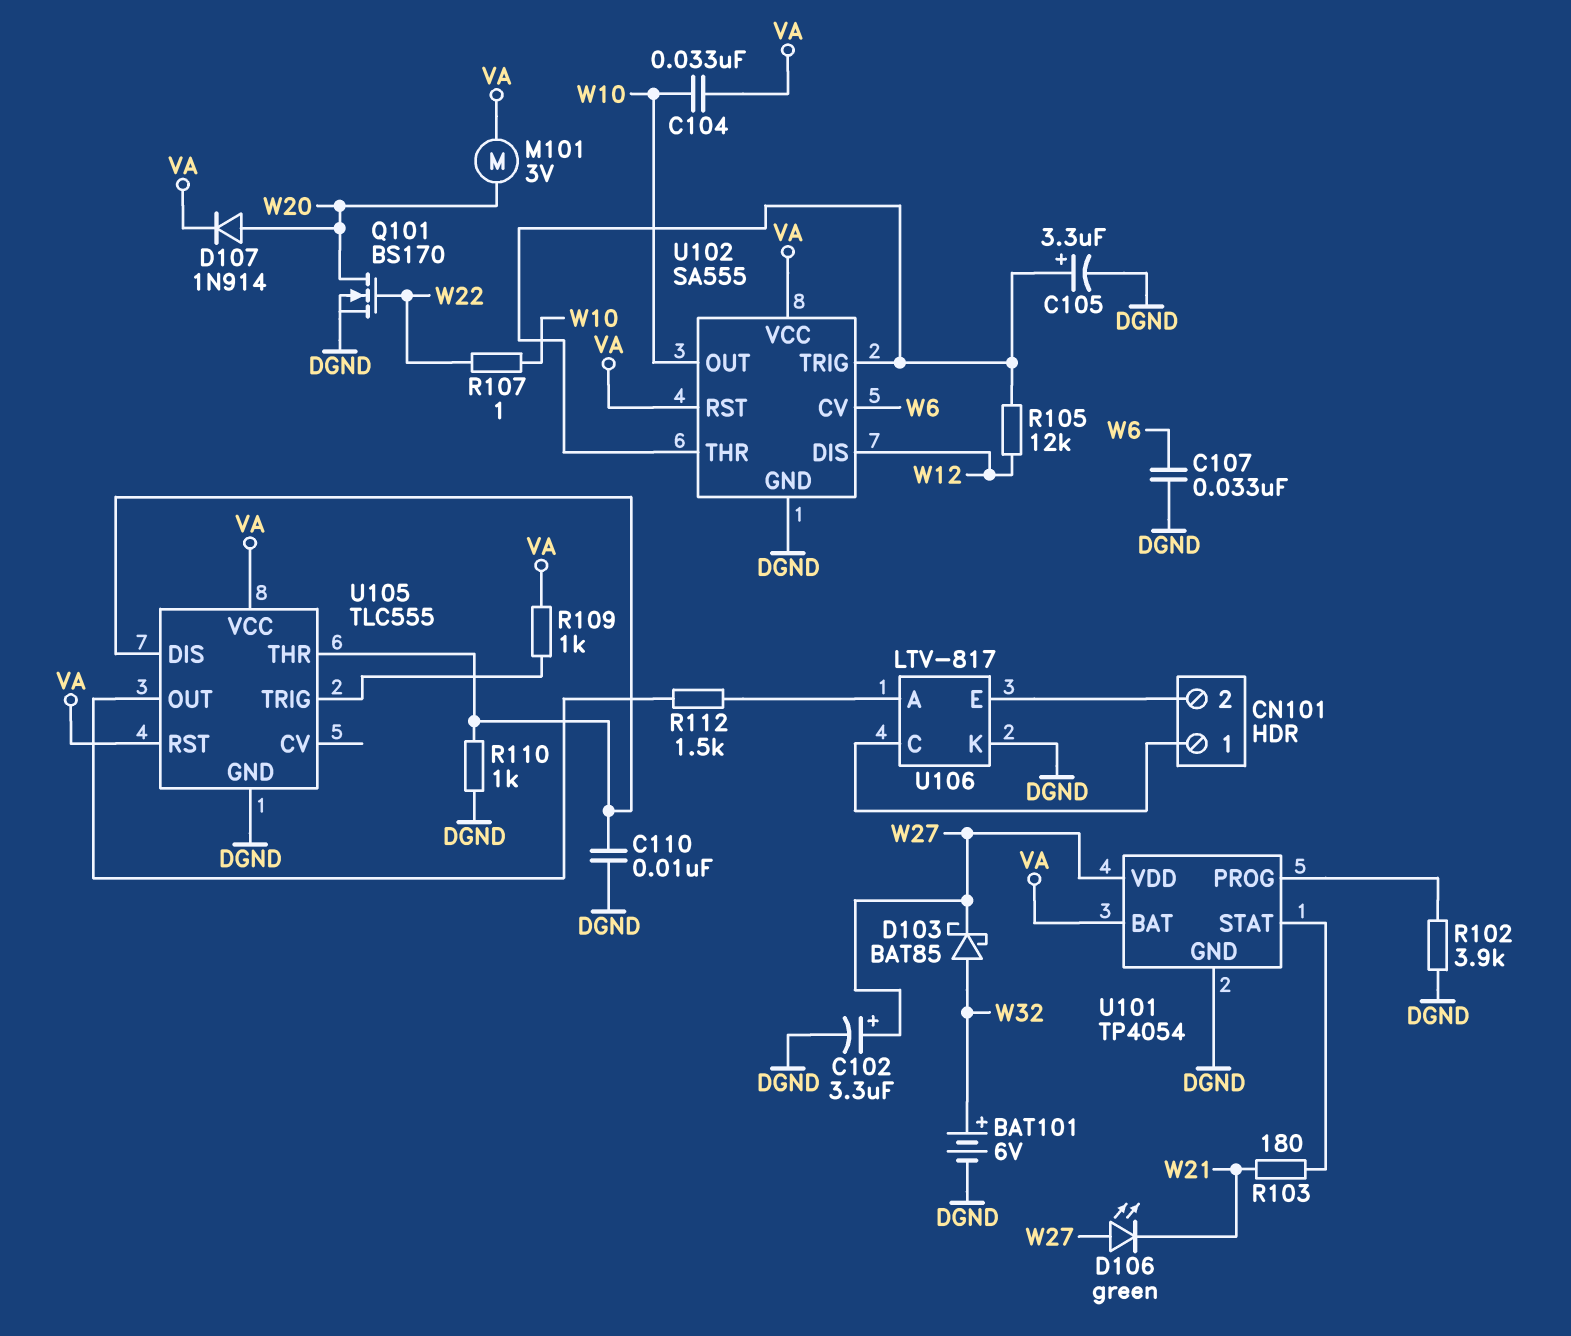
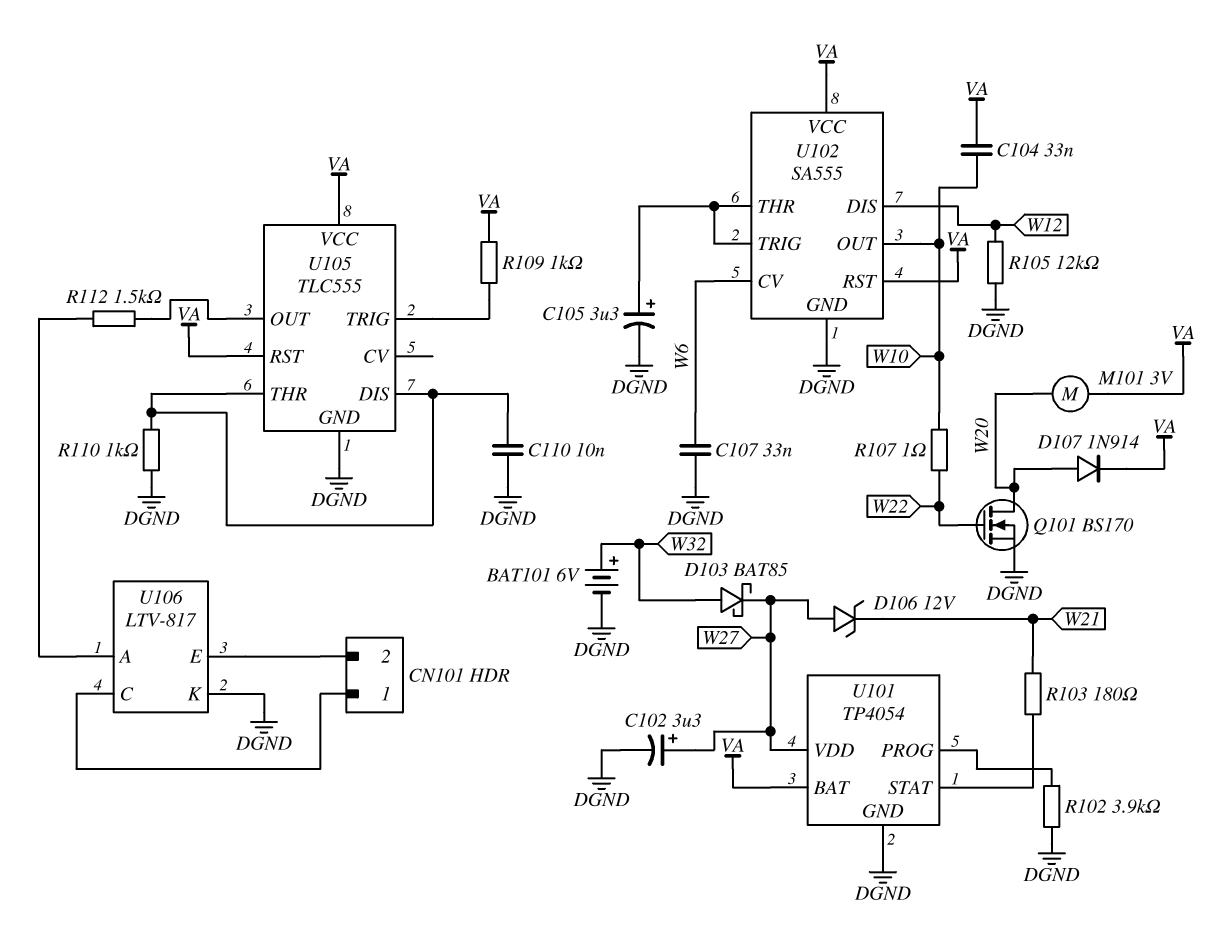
D106: LED green (A W27, K W21) -> zener 12V (A W27, K W21)
R105: 12k (U102/THR, W12) -> 12k (DGND, W12)

